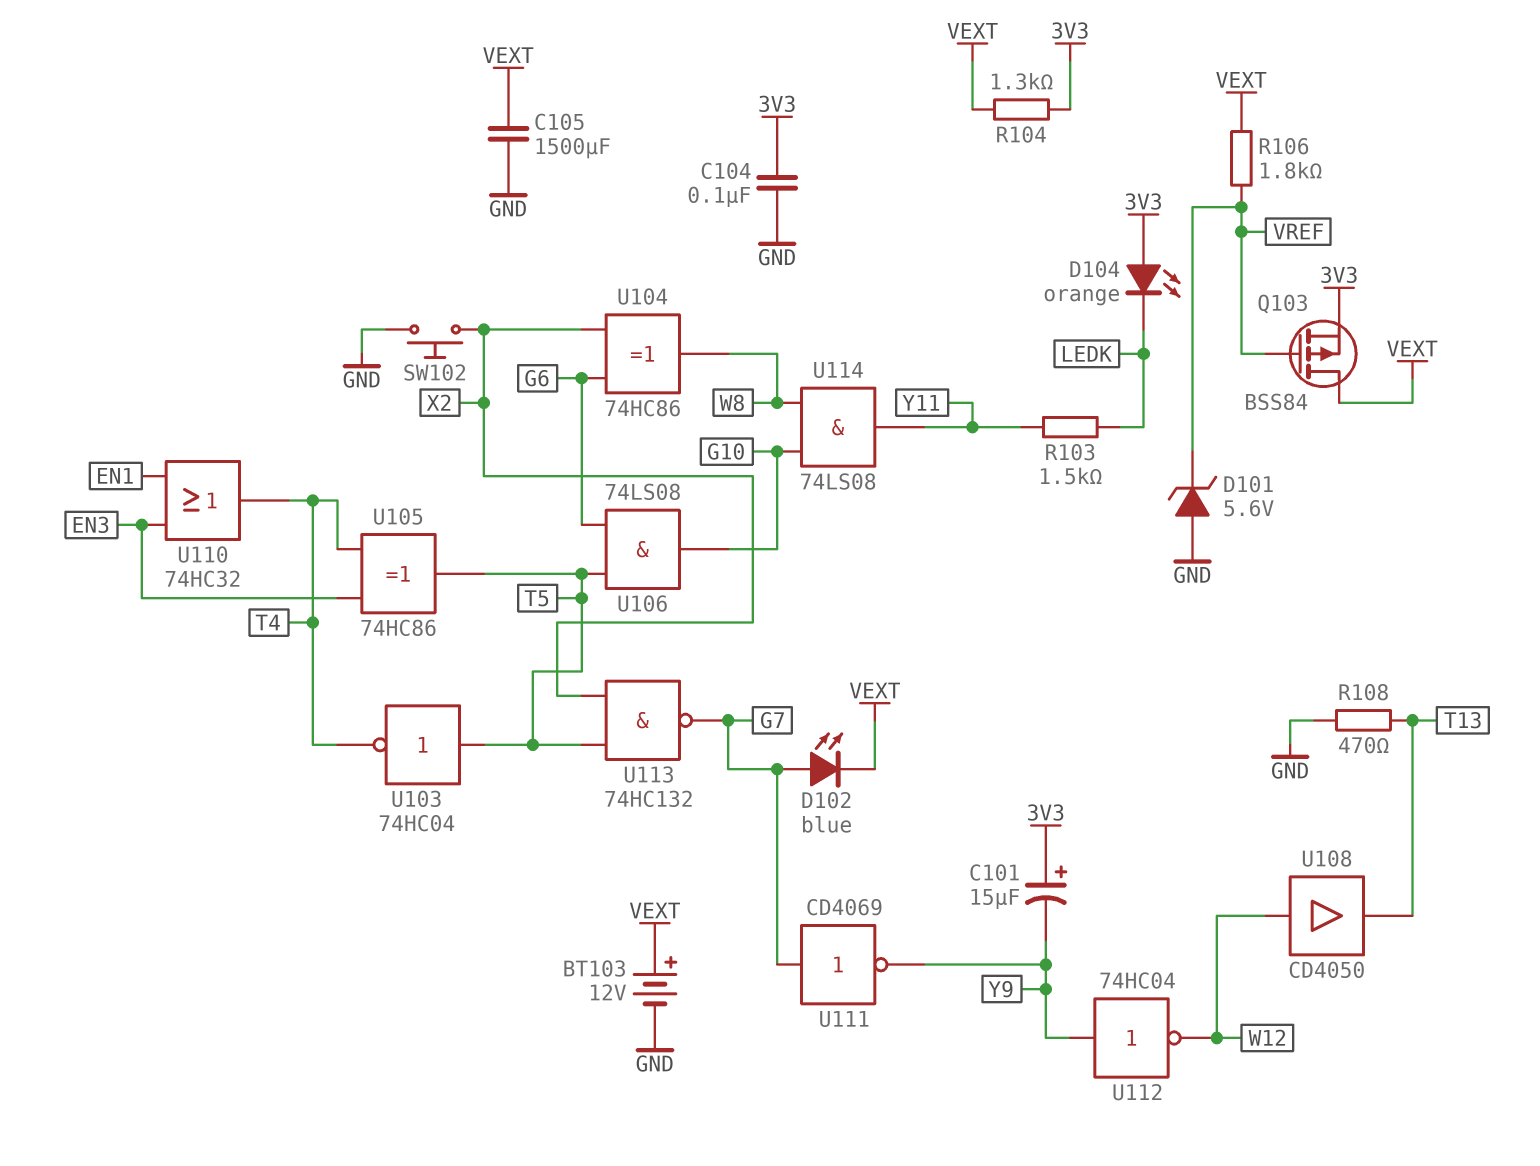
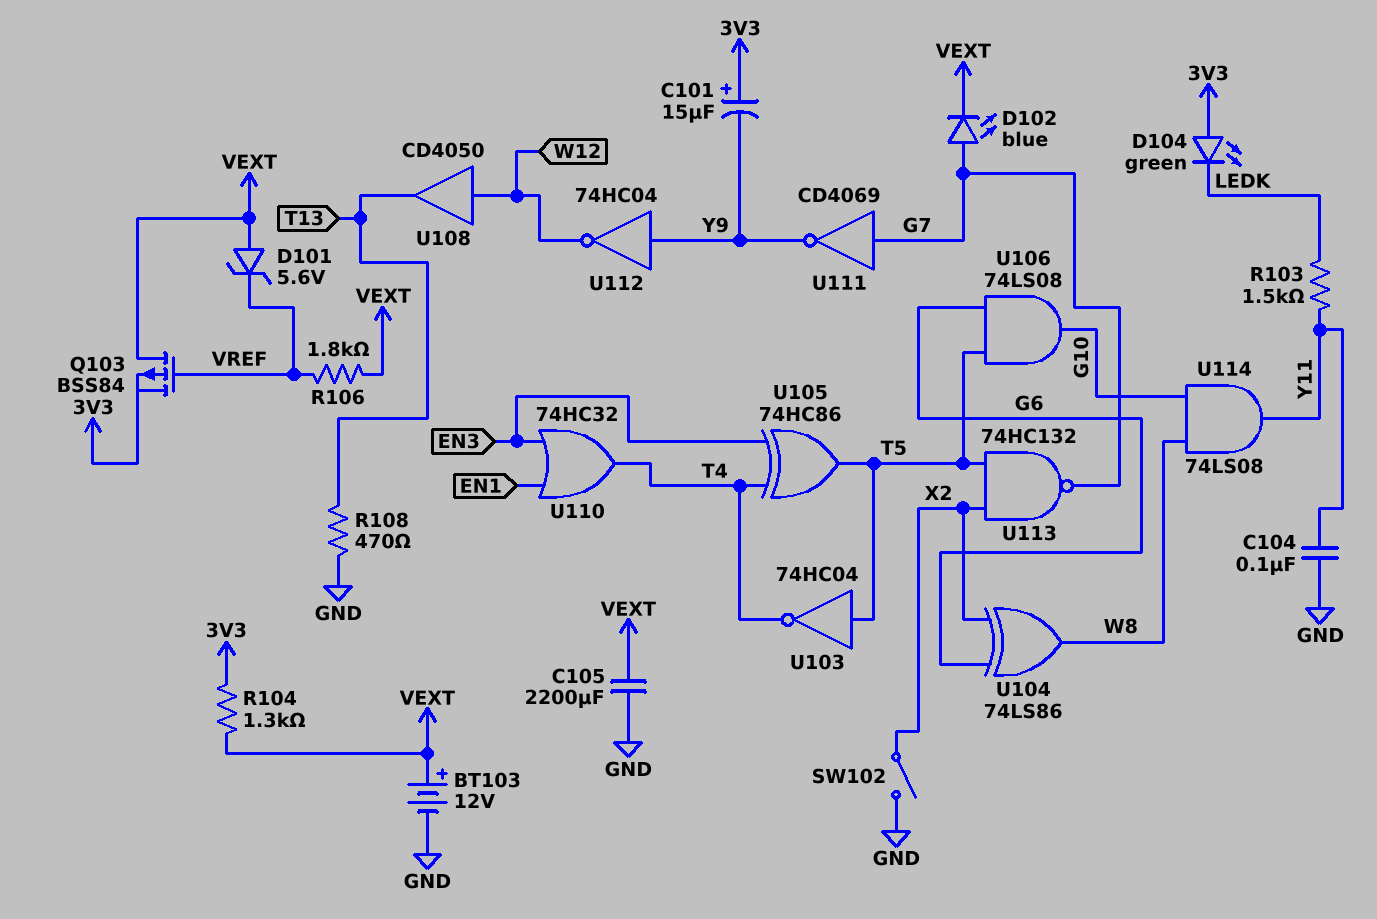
C104: 100nF (3V3, GND) -> 100nF (GND, Y11)
C105: 1500uF (GND, VEXT) -> 2200uF (GND, VEXT)
D101: zener 5.6V (A GND, K VREF) -> zener 5.6V (A VEXT, K VREF)
D104: LED orange (A 3V3, K LEDK) -> LED green (A 3V3, K LEDK)
SW102: button (GND, X2) -> switch (GND, X2)
U104: XOR 74HC86 (in G6, in X2, out W8) -> XOR 74LS86 (in G6, in X2, out W8)

